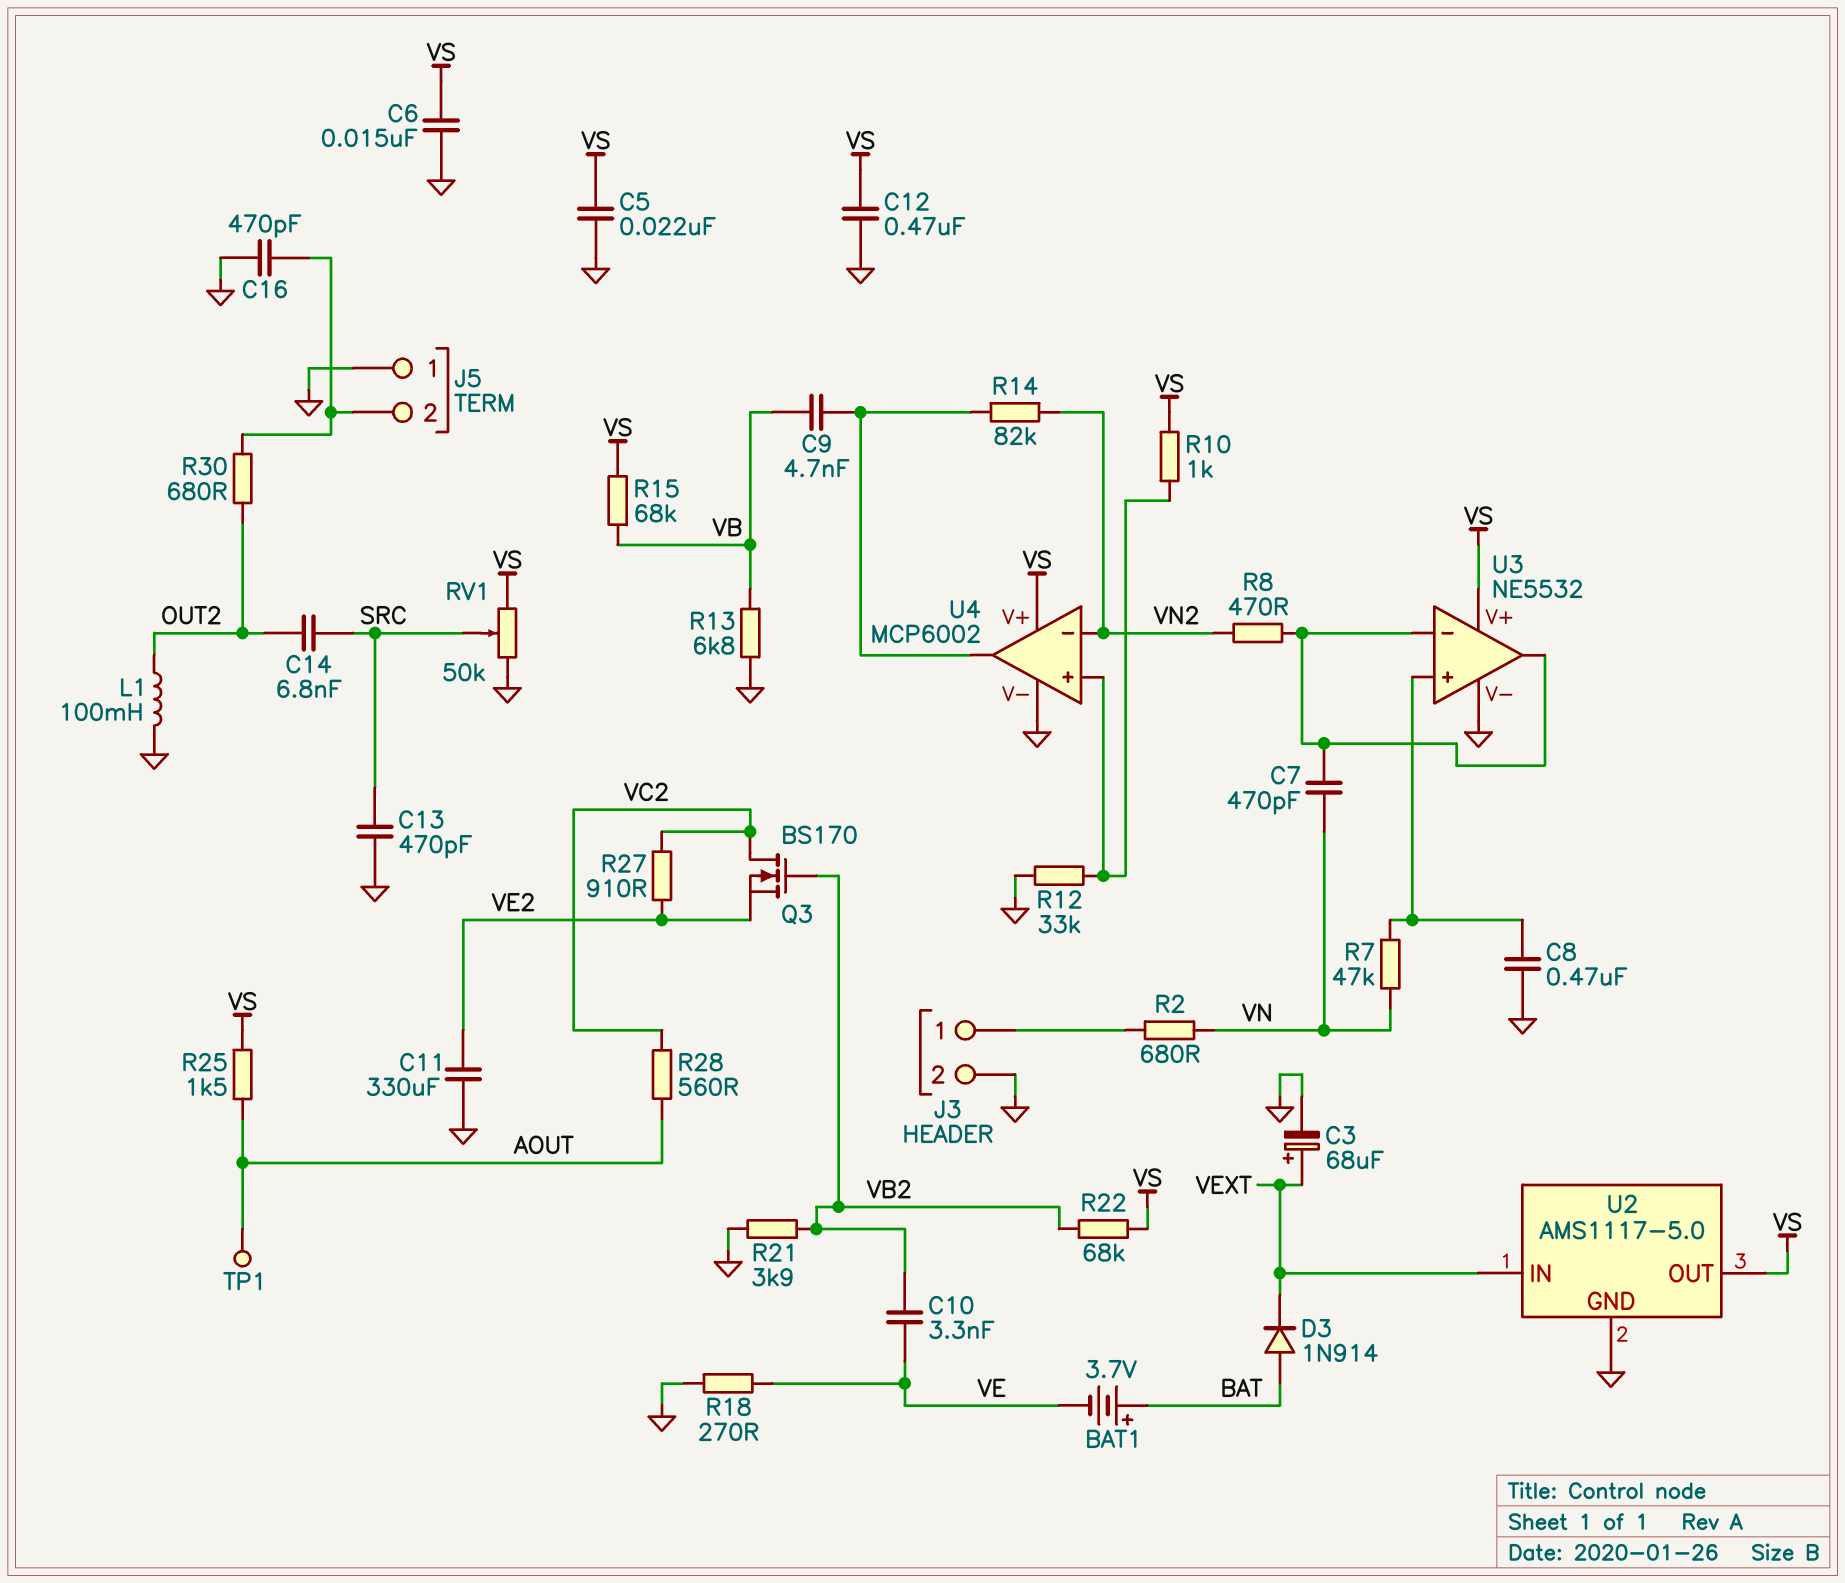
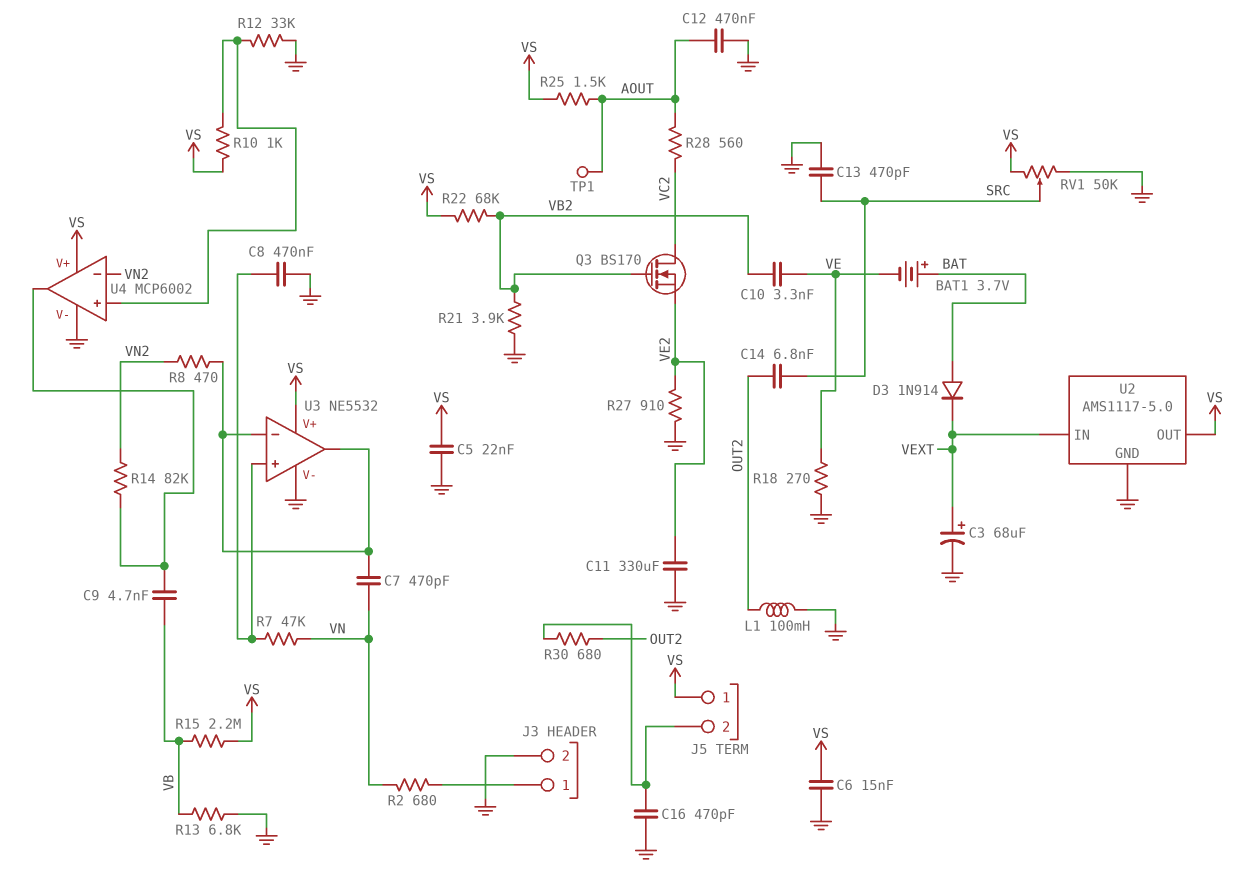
C12: 470nF (GND, VS) -> 470nF (AOUT, GND)
J5 pin 1: GND -> VS
R15: 68k (VB, VS) -> 2.2M (VB, VS)
R27: 910 (VC2, VE2) -> 910 (GND, VE2)

